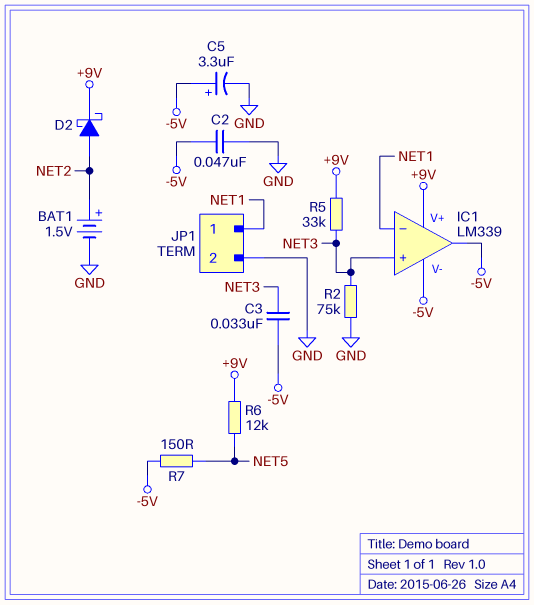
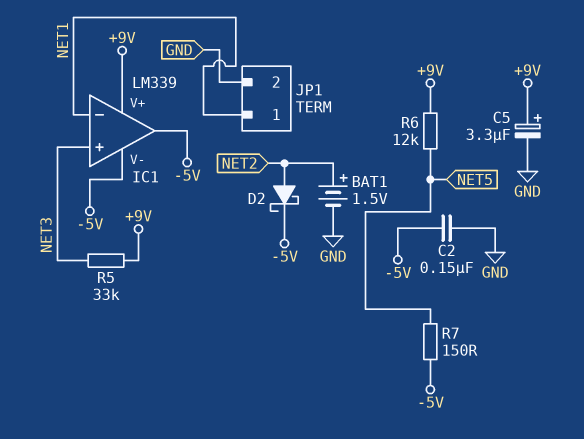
C2: 47nF (-5V, GND) -> 150nF (-5V, GND)
C3: 33nF (-5V, NET3) -> none
C5: 3.3uF (plus -5V, minus GND) -> 3.3uF (plus +9V, minus GND)
D2: schottky (A NET2, K +9V) -> schottky (A NET2, K -5V)
R2: 75k (GND, NET3) -> none

